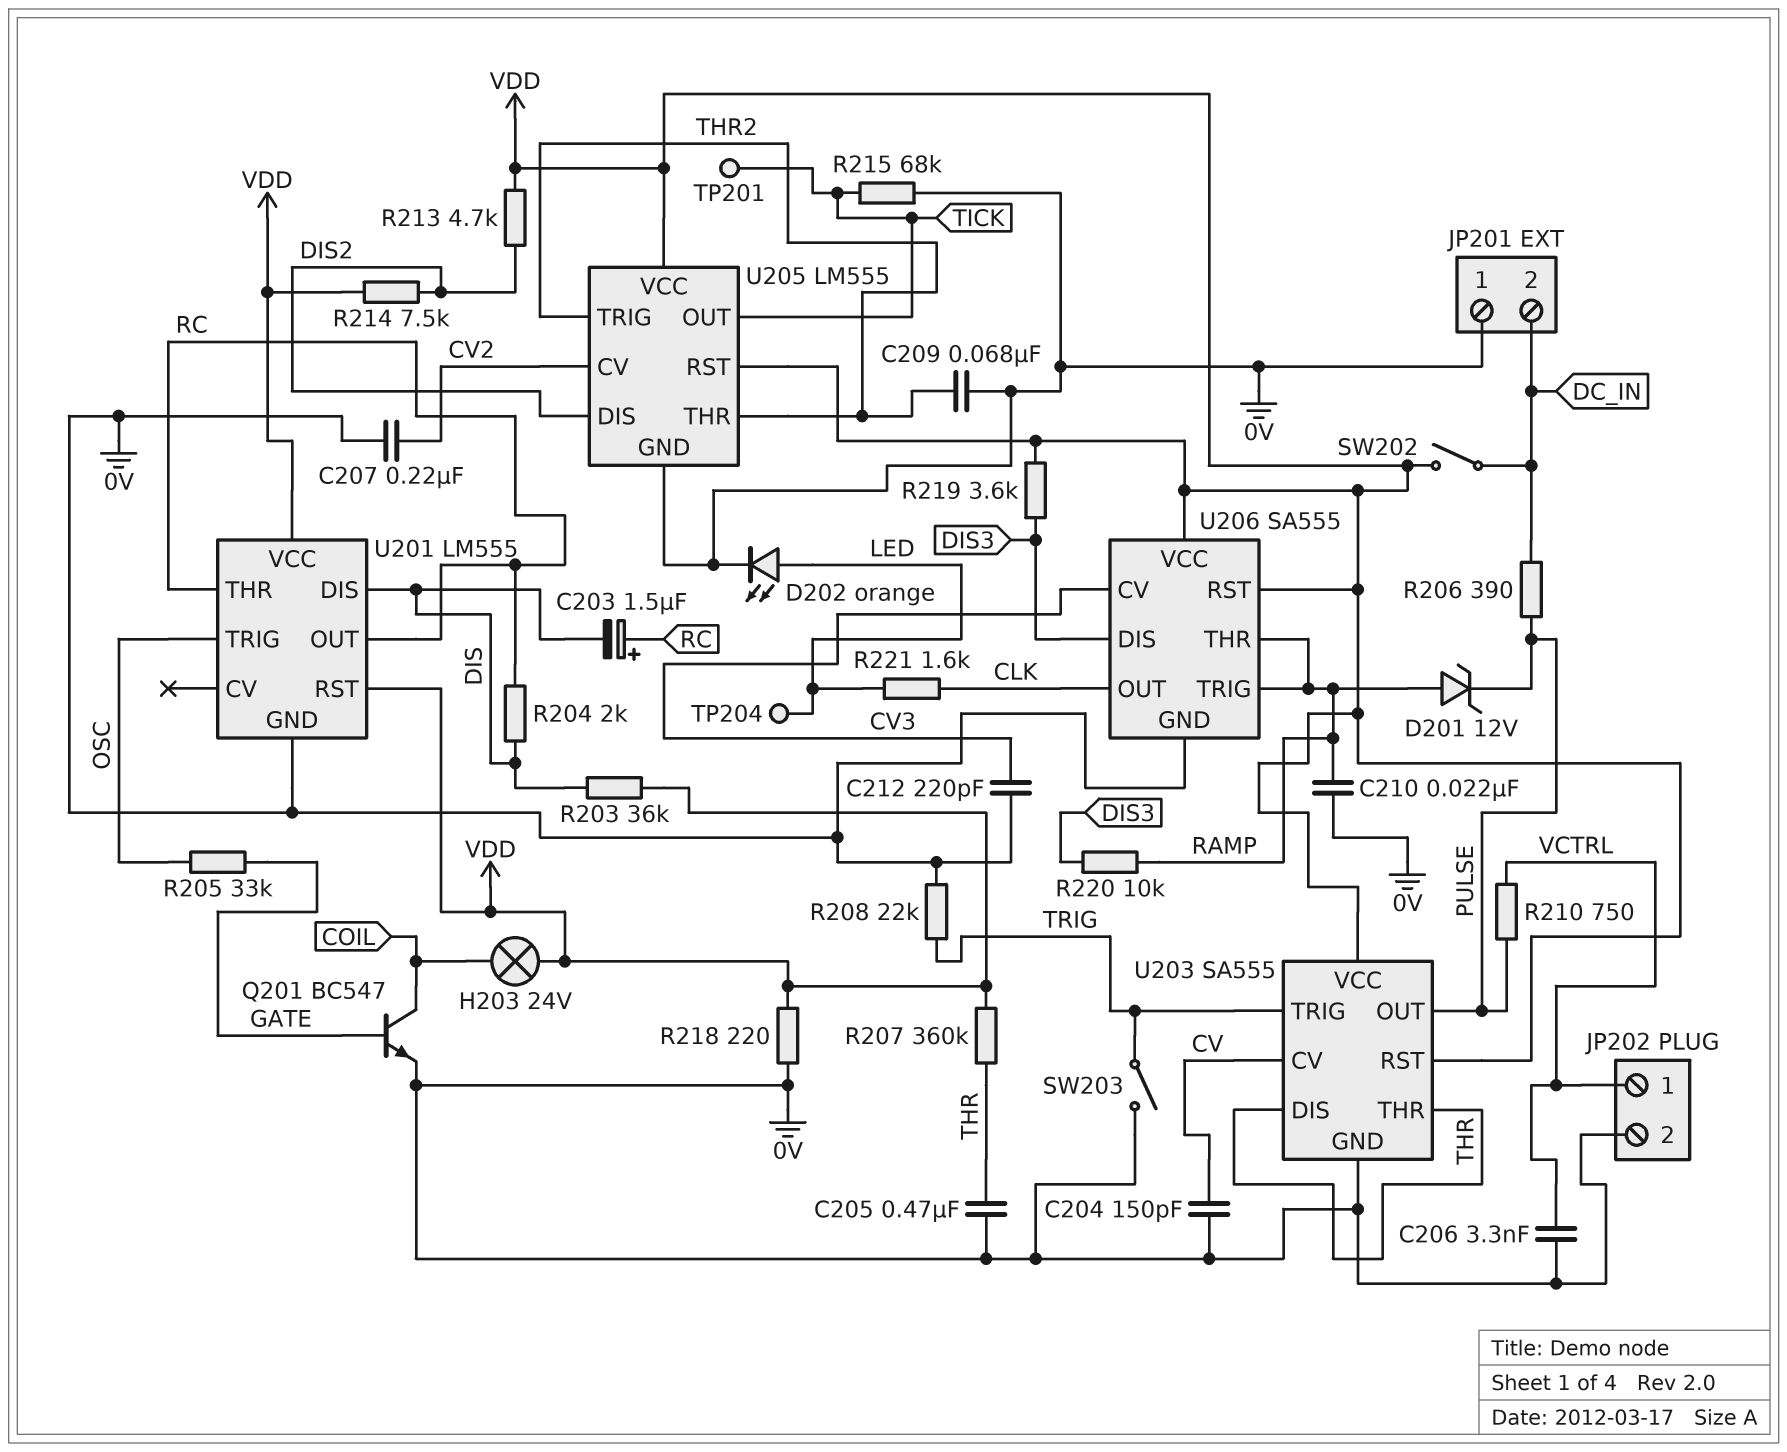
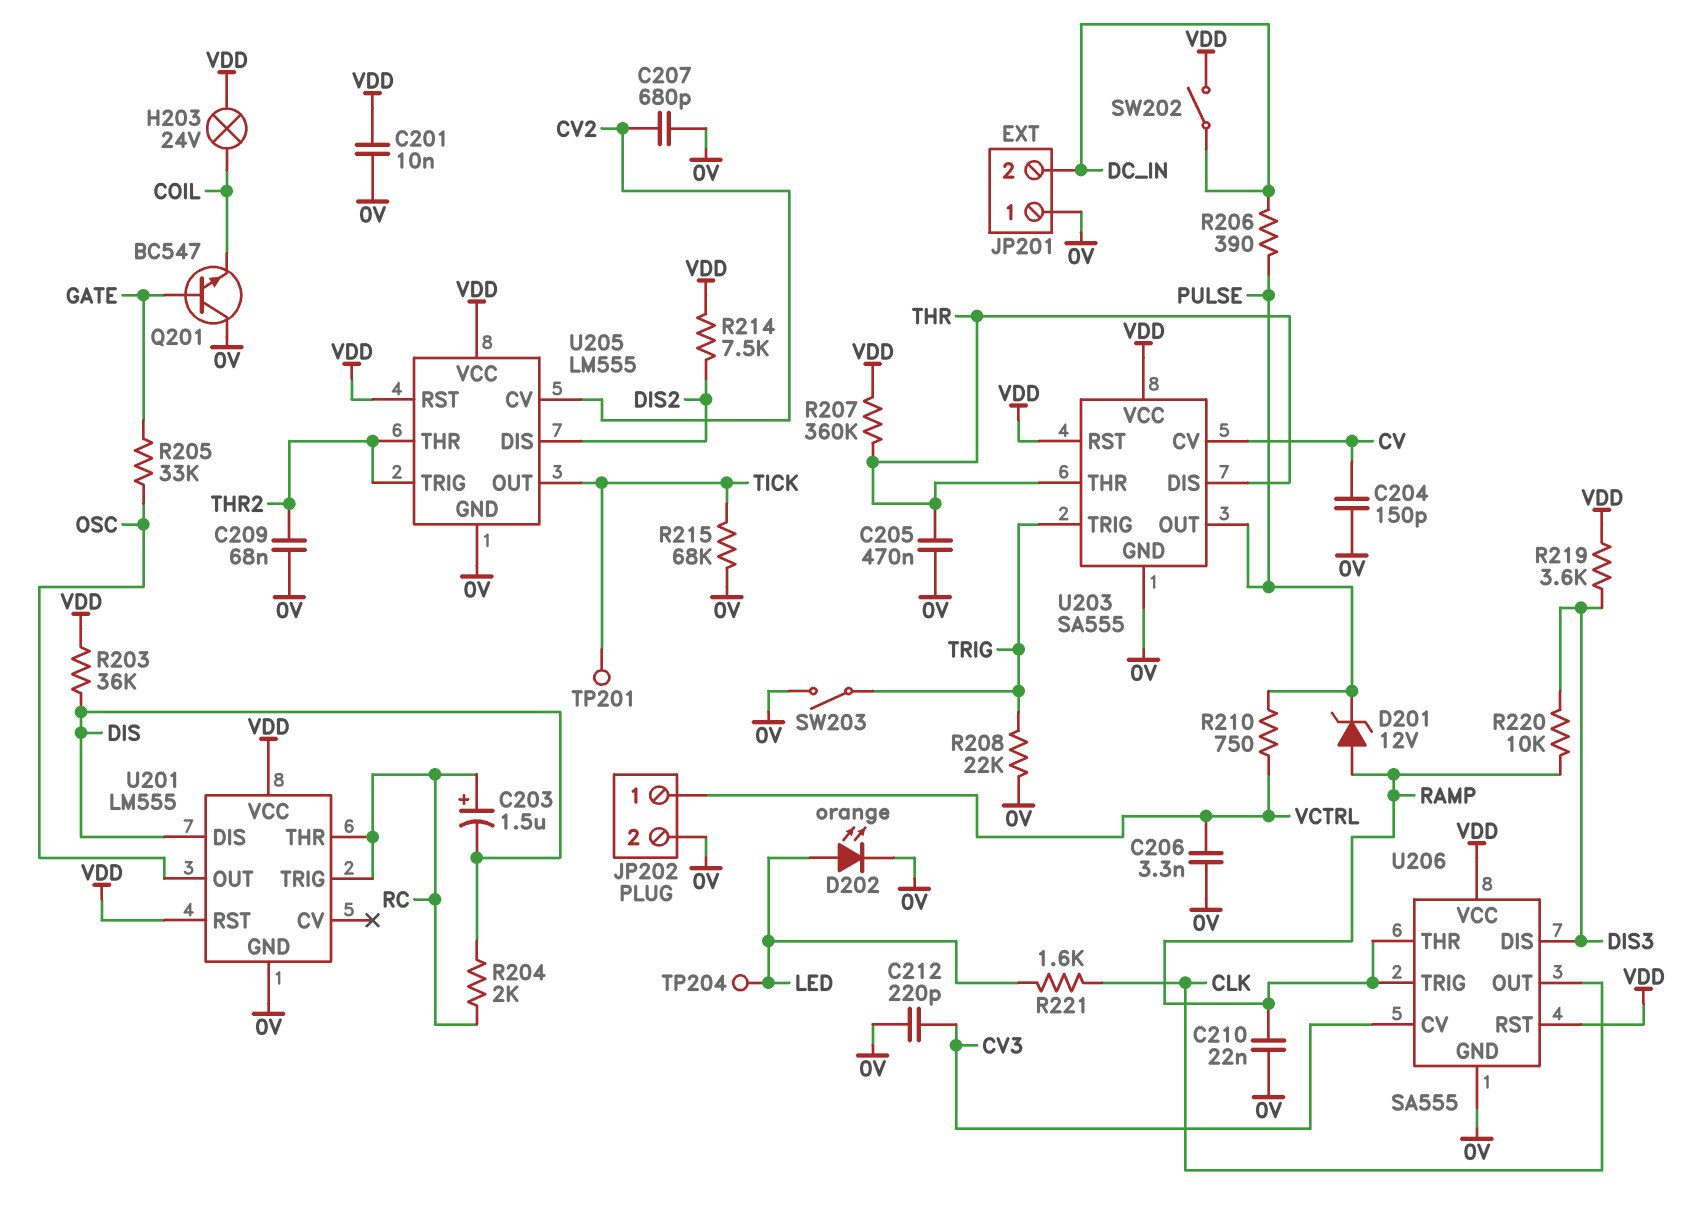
C201: none -> 10nF (0V, VDD)
C207: 220nF (0V, CV2) -> 680pF (0V, CV2)
Q201: NPN BC547 (B GATE, C COIL, E 0V) -> NPN BC547 (B GATE, C 0V, E COIL)
R213: 4.7k (DIS2, VDD) -> none
R218: 220 (0V, VDD) -> none
U201 pin OUT: RC -> OSC
U201 pin TRIG: OSC -> RC

